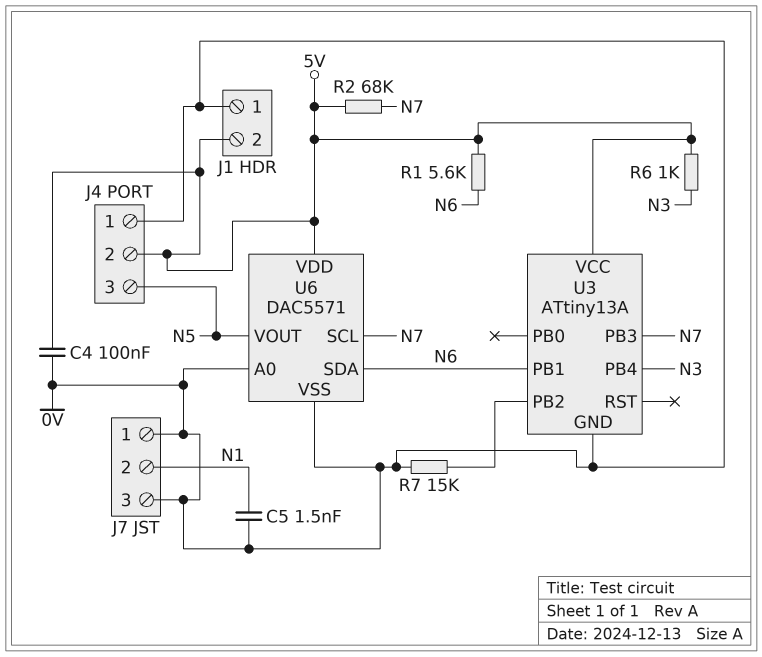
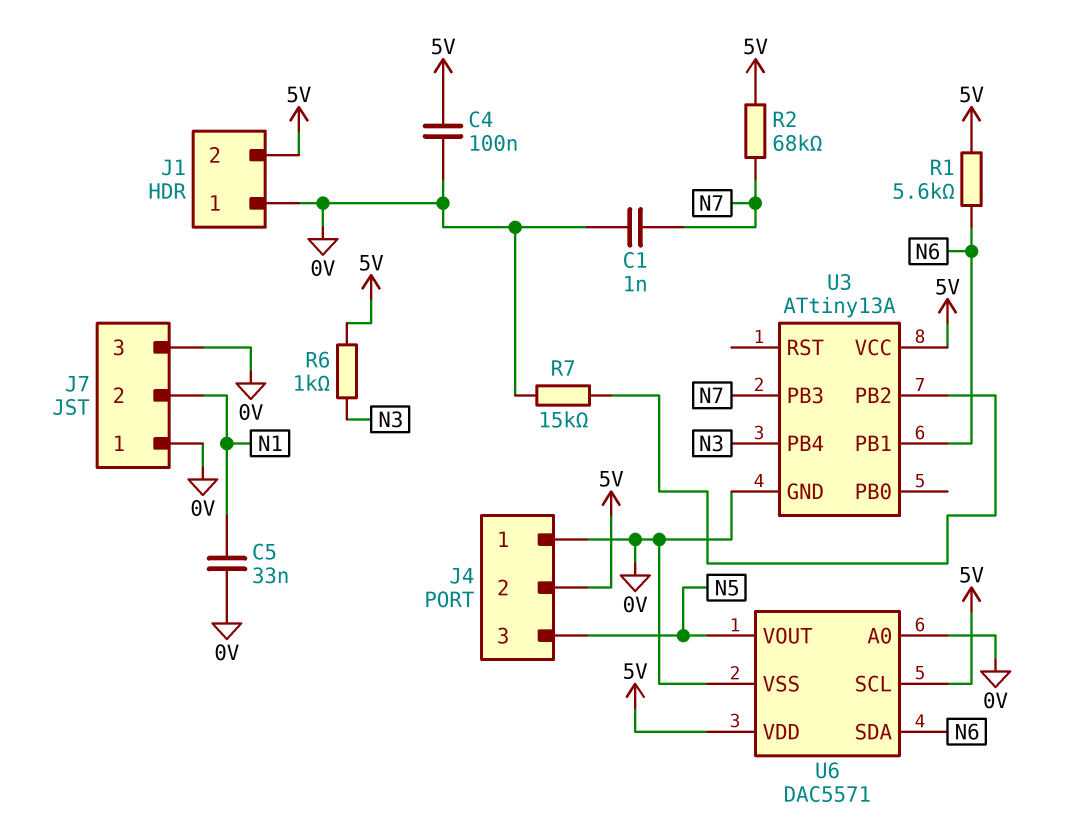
C1: none -> 1nF (0V, N7)
C5: 1.5nF (0V, N1) -> 33nF (0V, N1)
U6 pin SCL: N7 -> 5V

